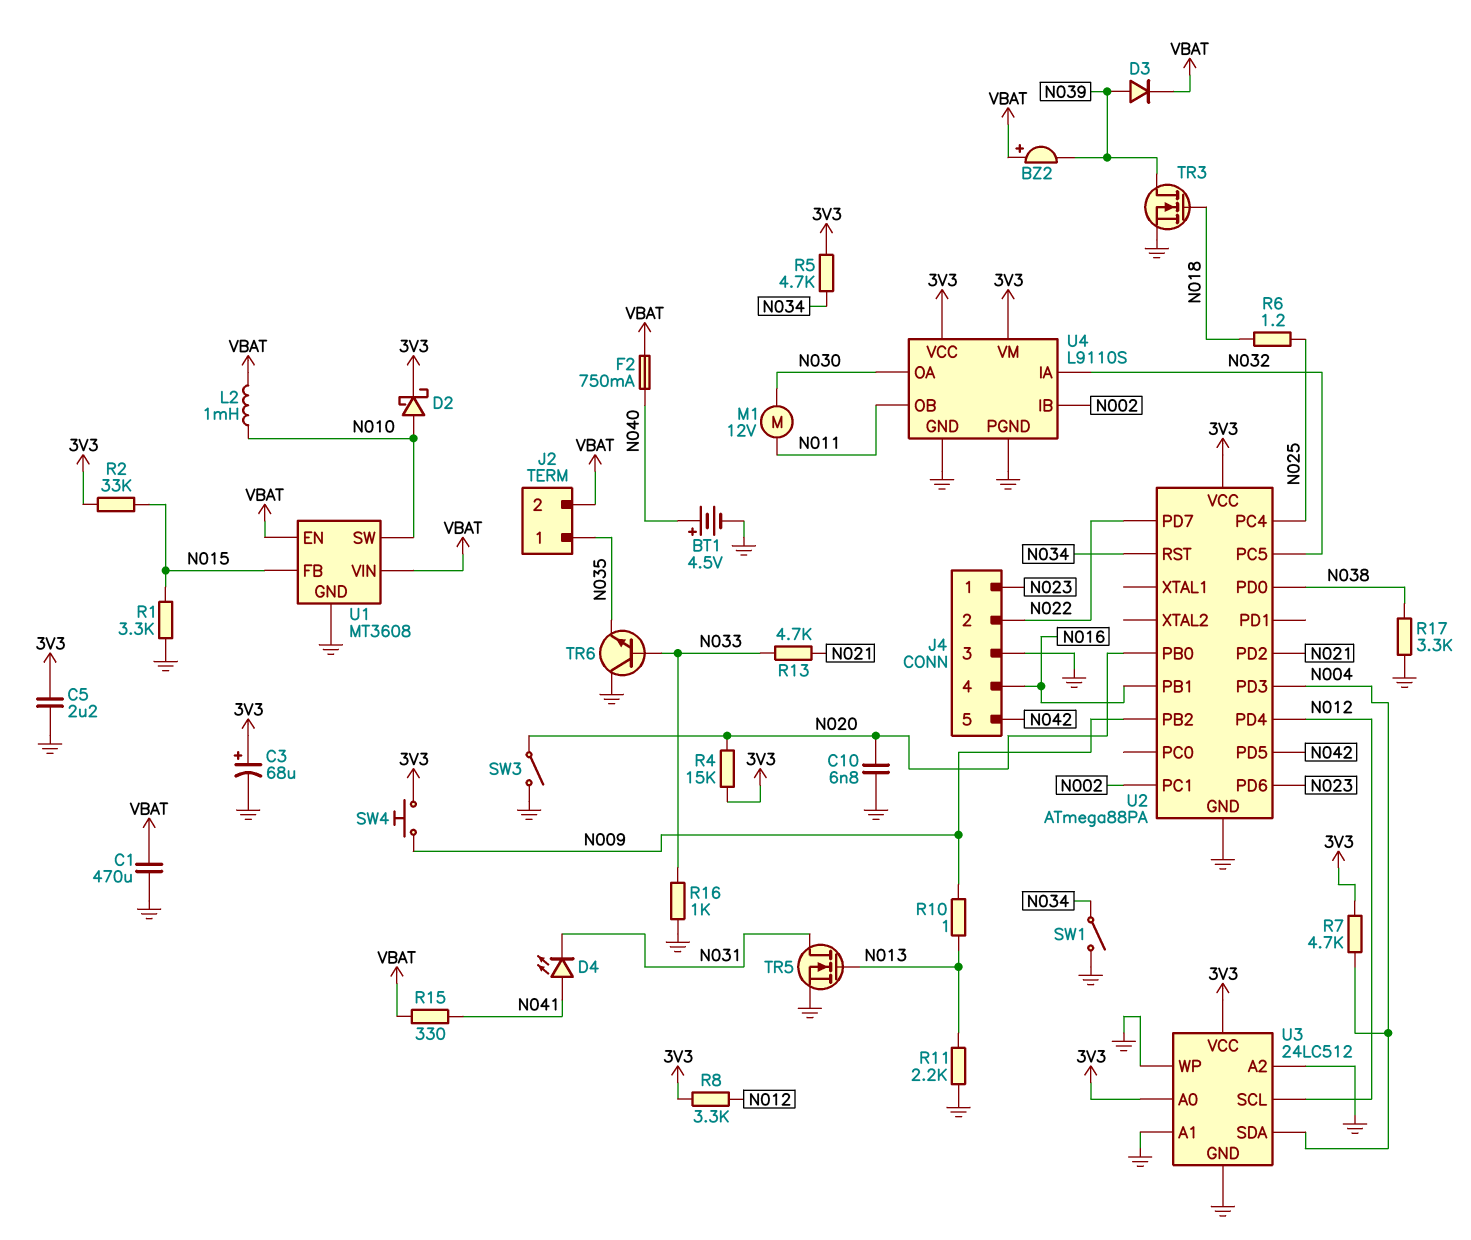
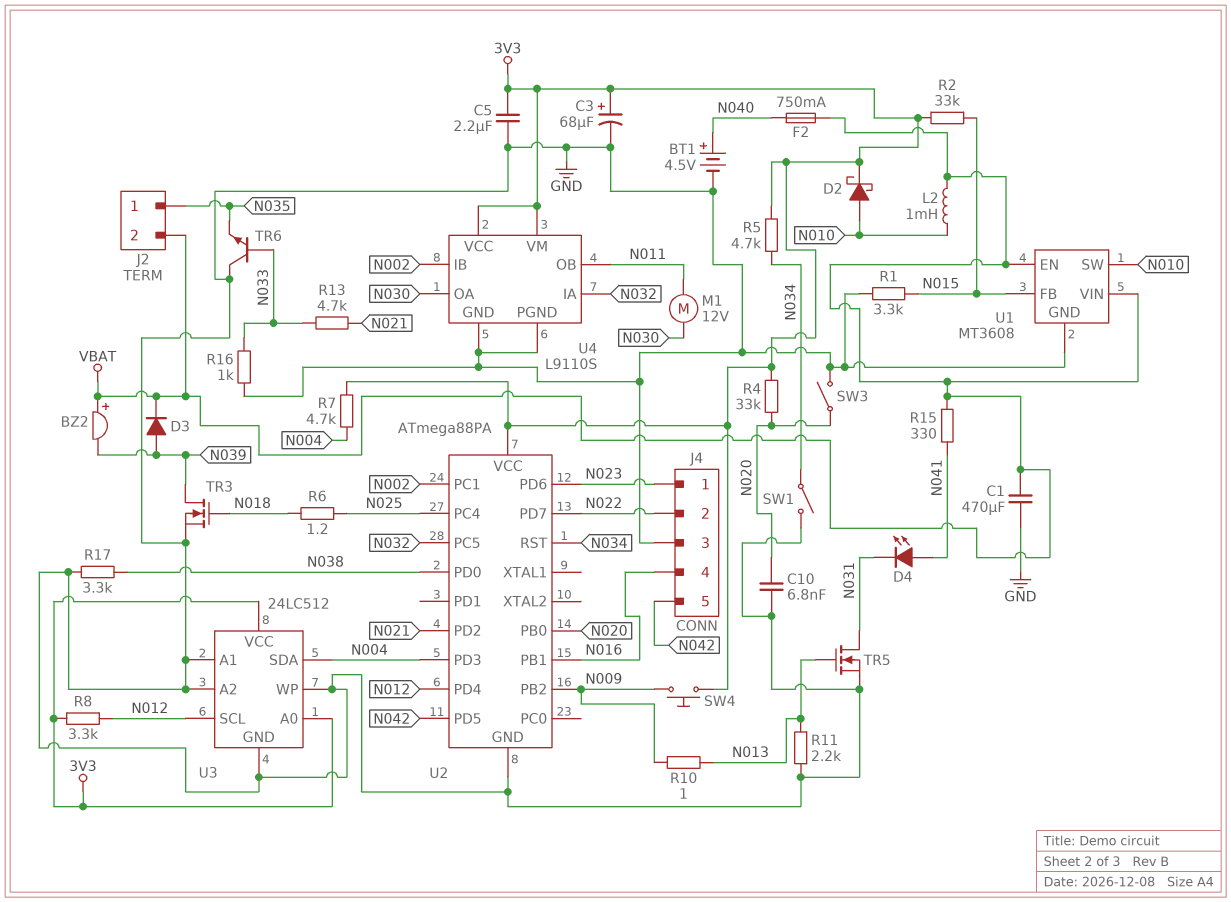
R4: 15k (3V3, N020) -> 33k (3V3, N020)

